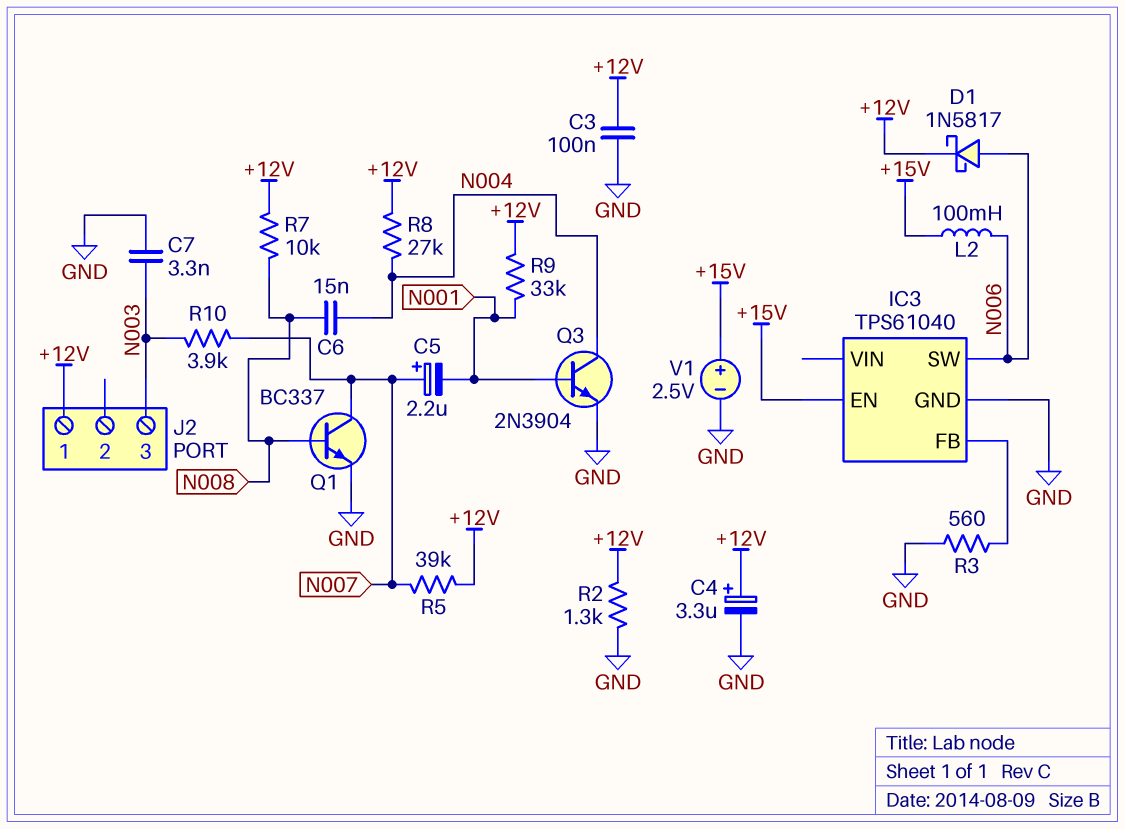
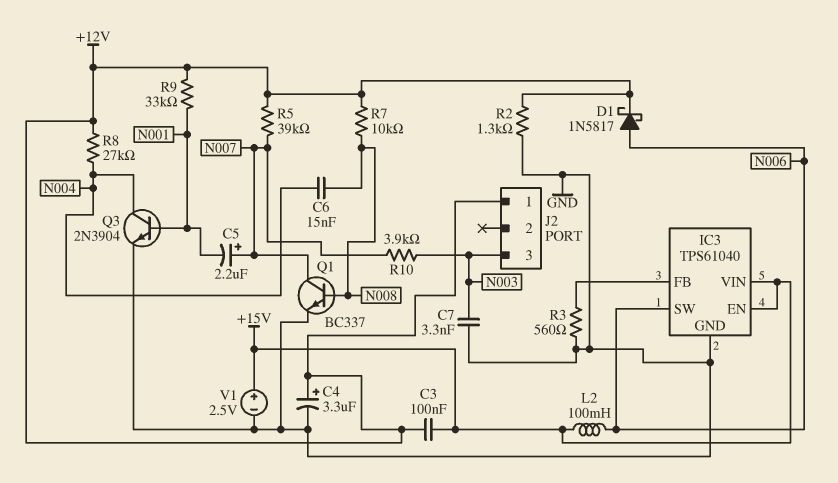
C3: 100nF (+12V, GND) -> 100nF (+12V, +15V)
IC3 pin VIN: none -> +15V

